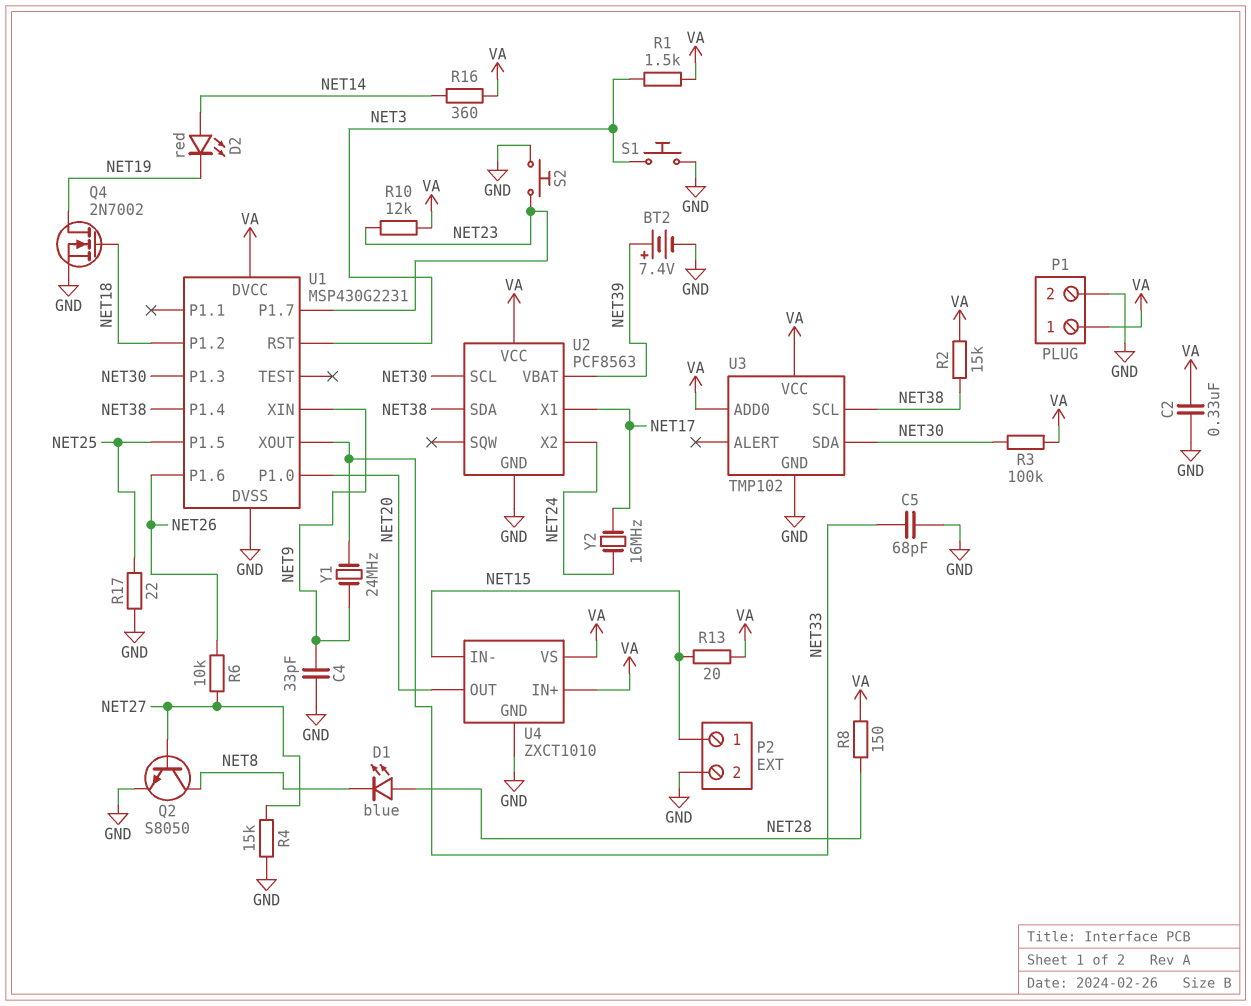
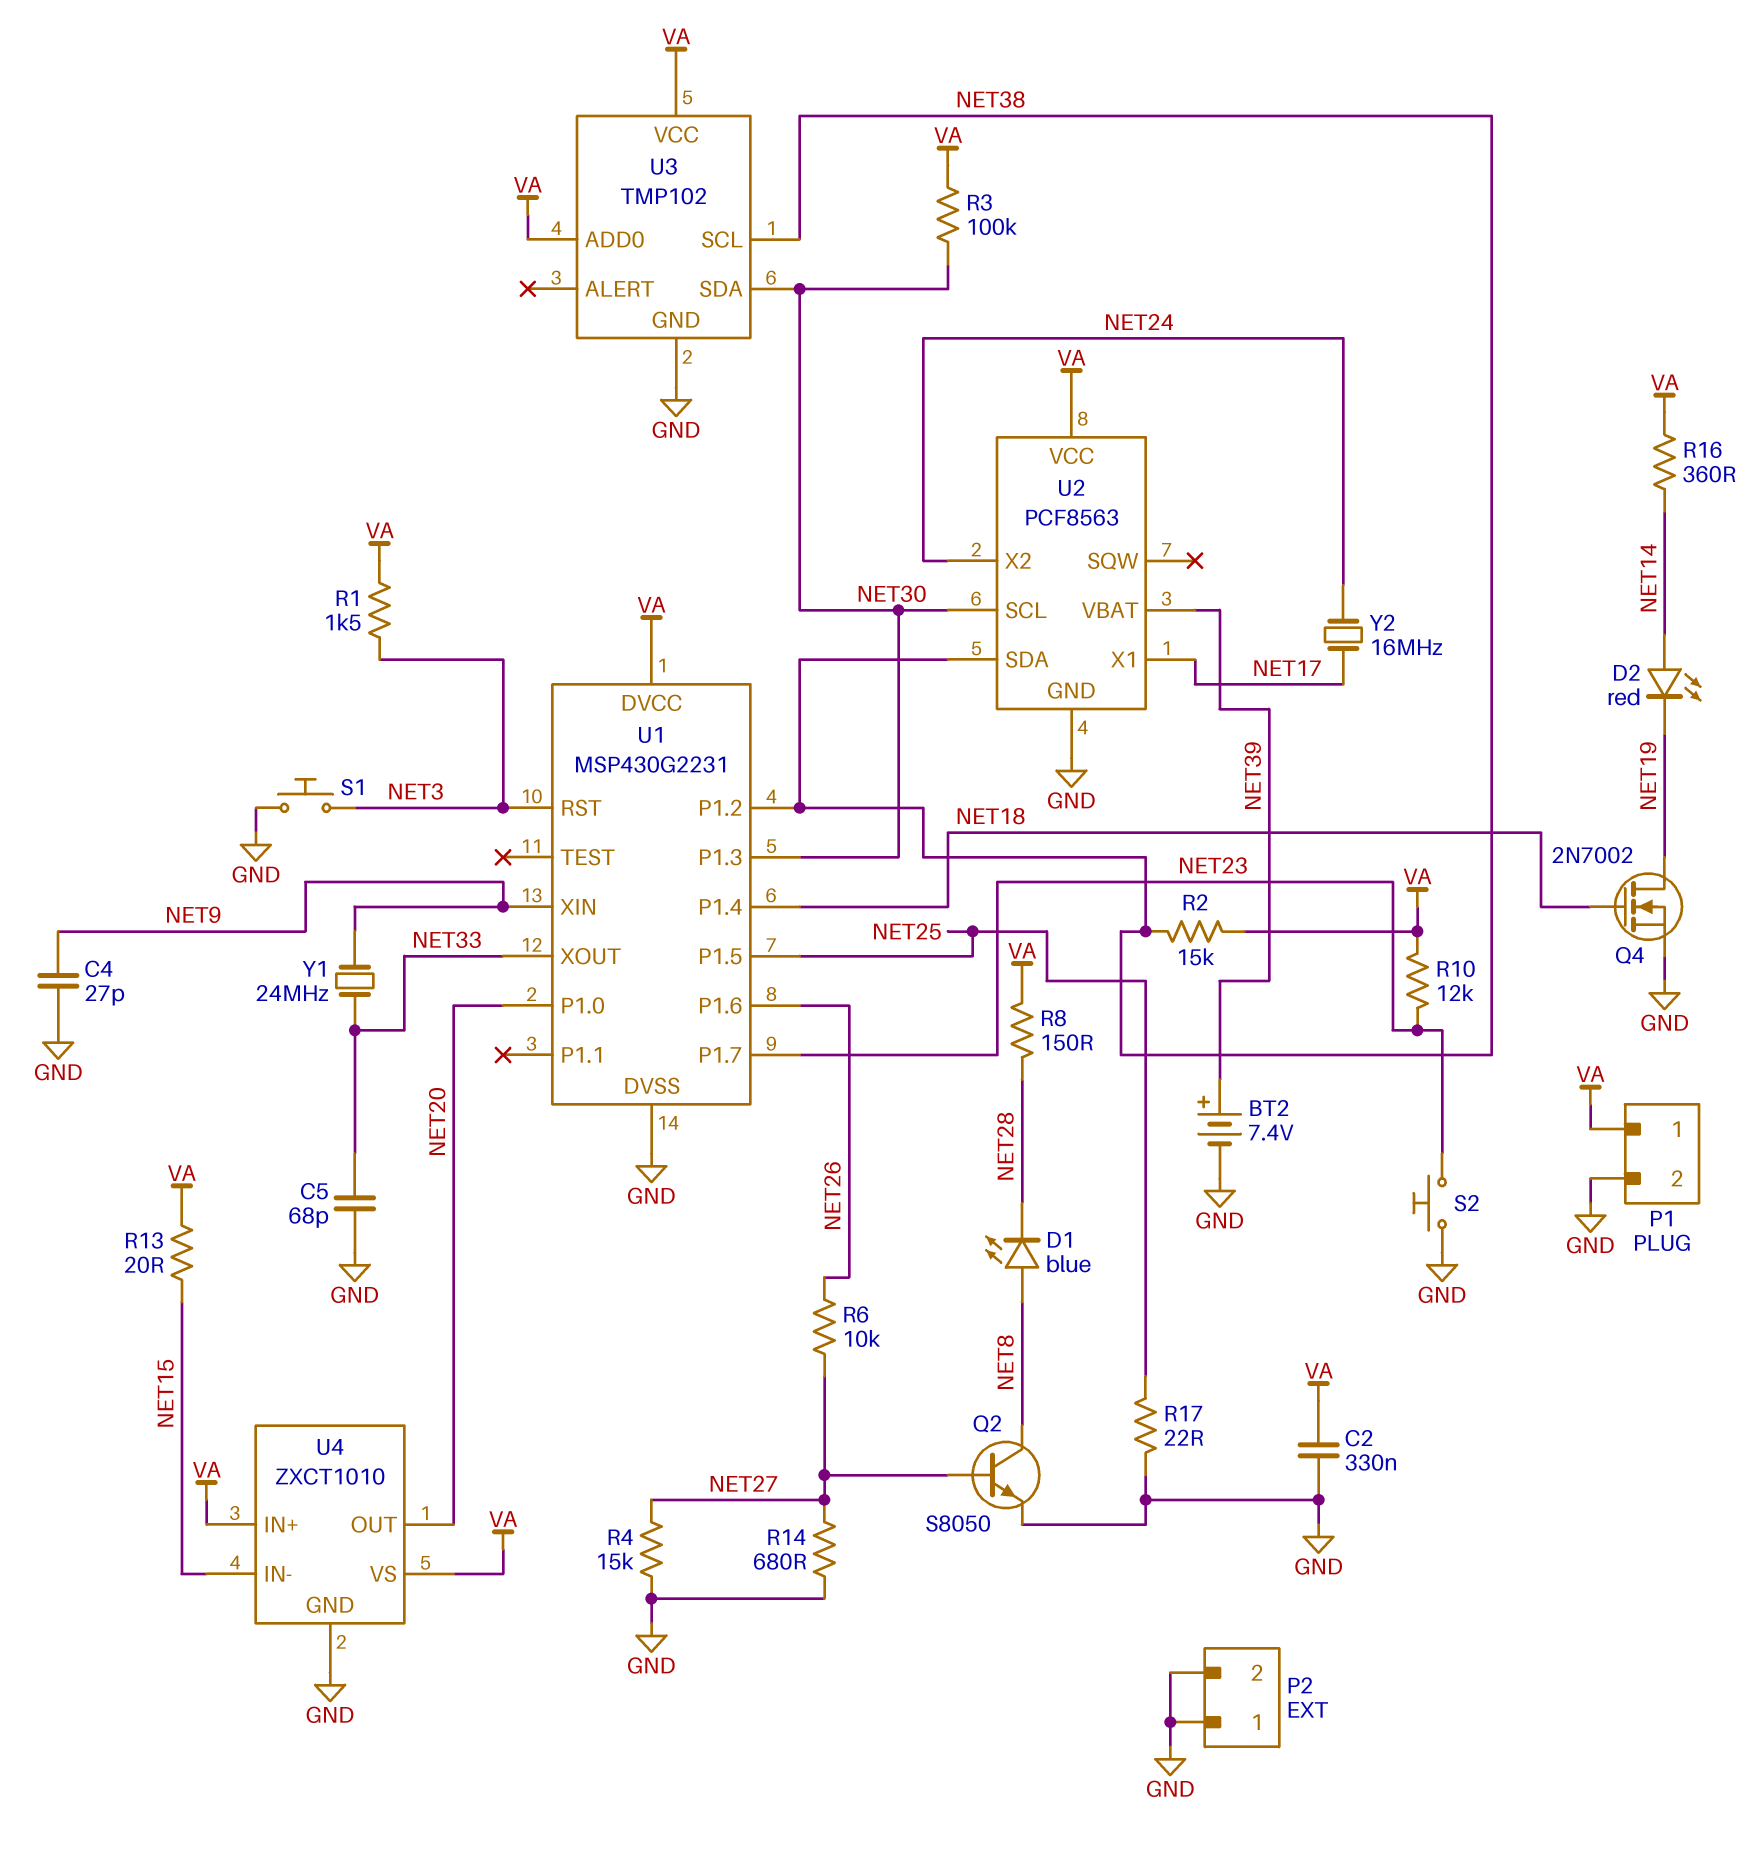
C4: 33pF (GND, NET9) -> 27pF (GND, NET9)
D1: LED blue (A NET28, K NET8) -> LED blue (A NET8, K NET28)
P2 pin 1: NET15 -> GND
R14: none -> 680 (GND, NET27)
U1 pin P1.2: NET18 -> NET38
U1 pin P1.4: NET38 -> NET18

